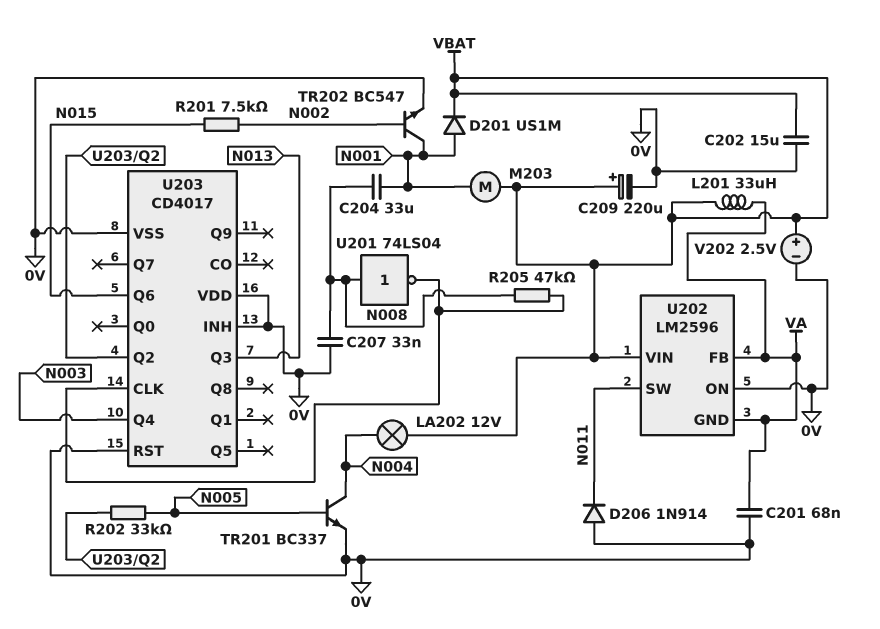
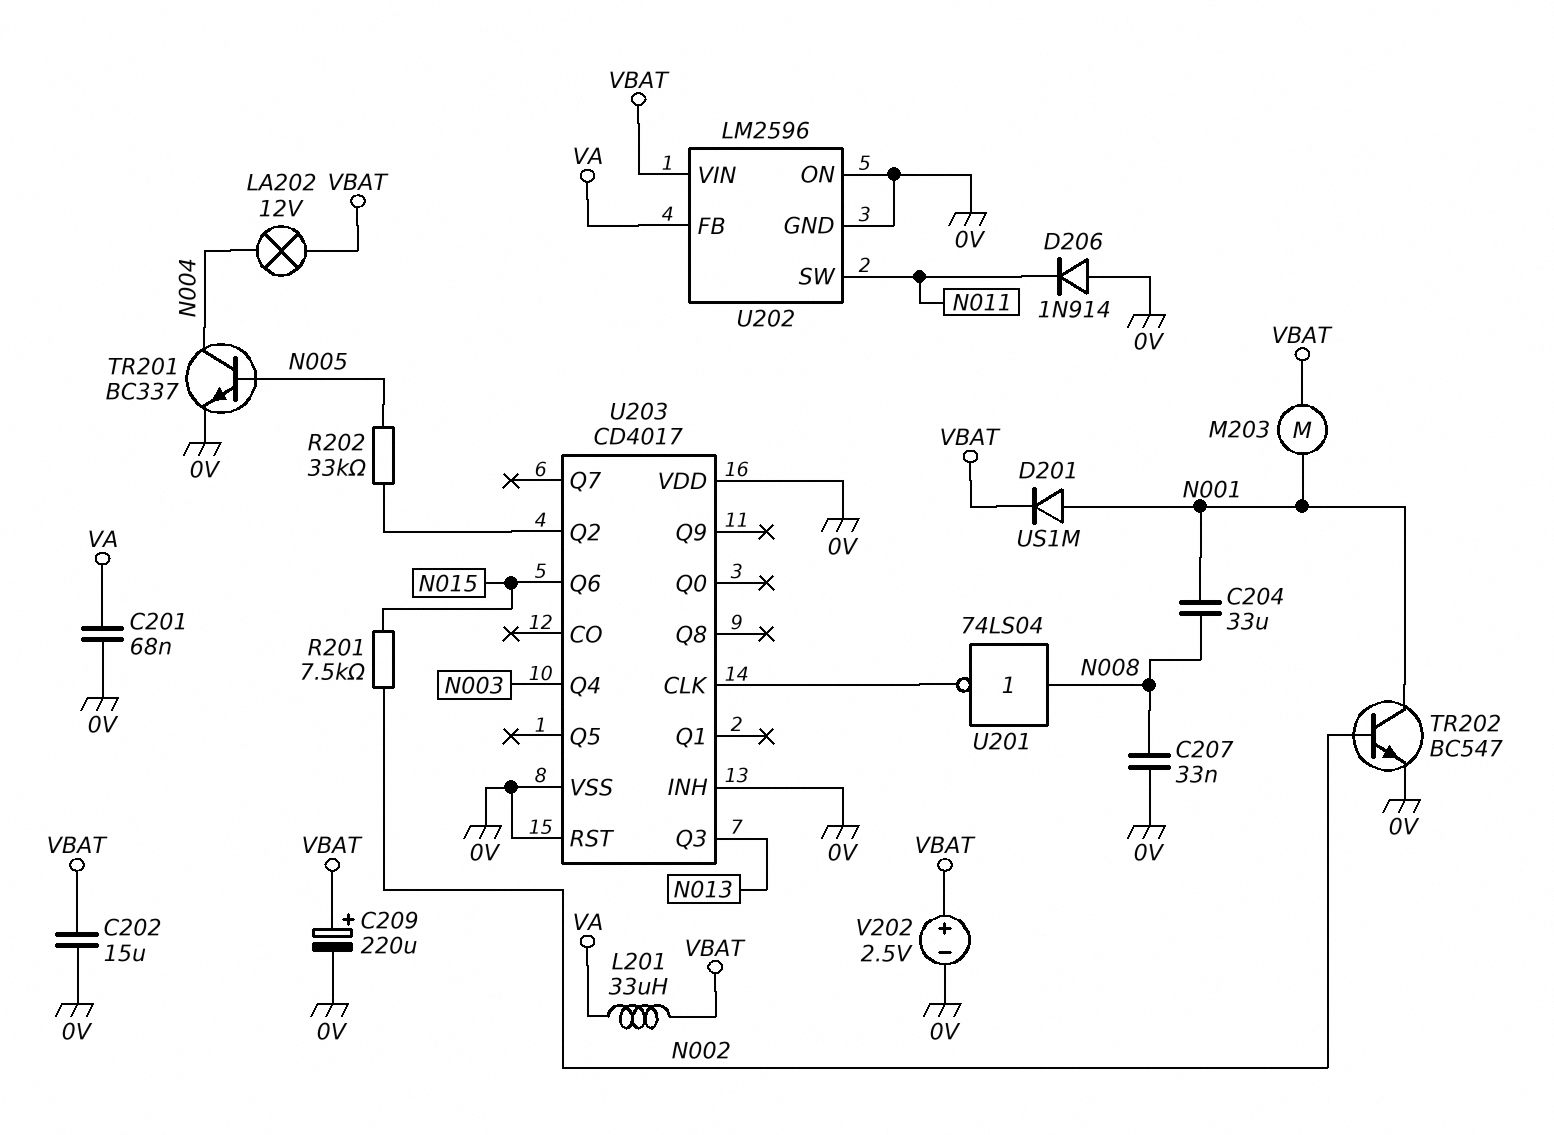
R205: 47k (N008, U203/CLK) -> none
U202 pin GND: VA -> 0V

